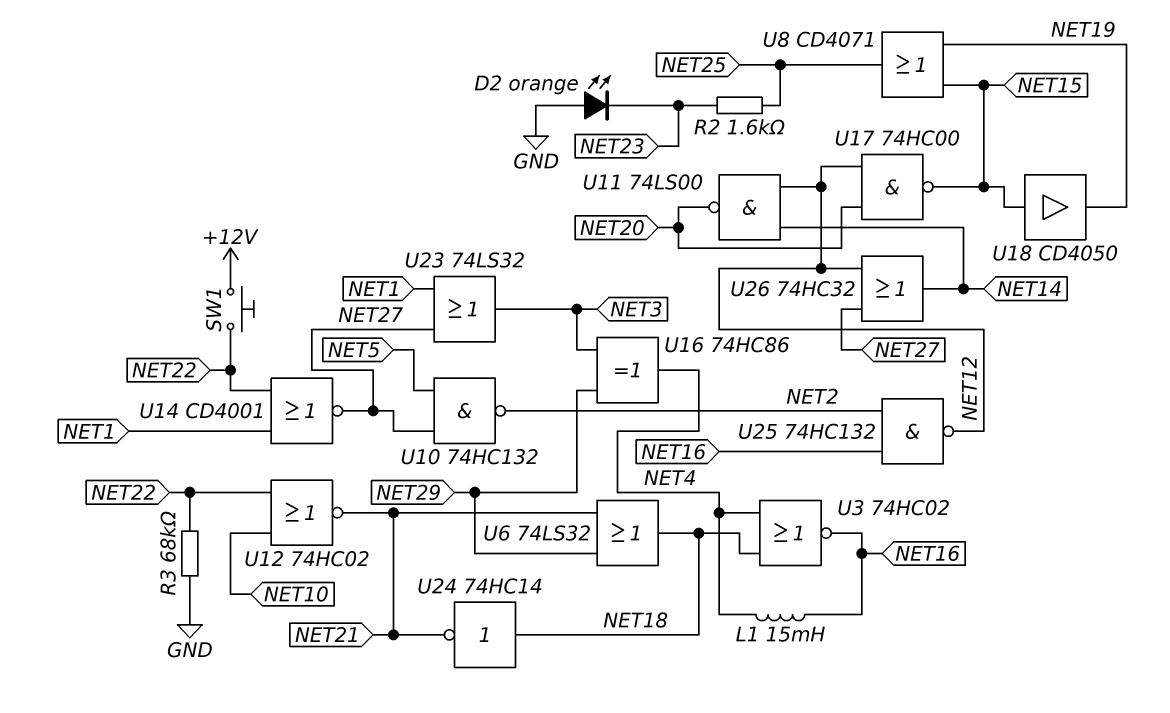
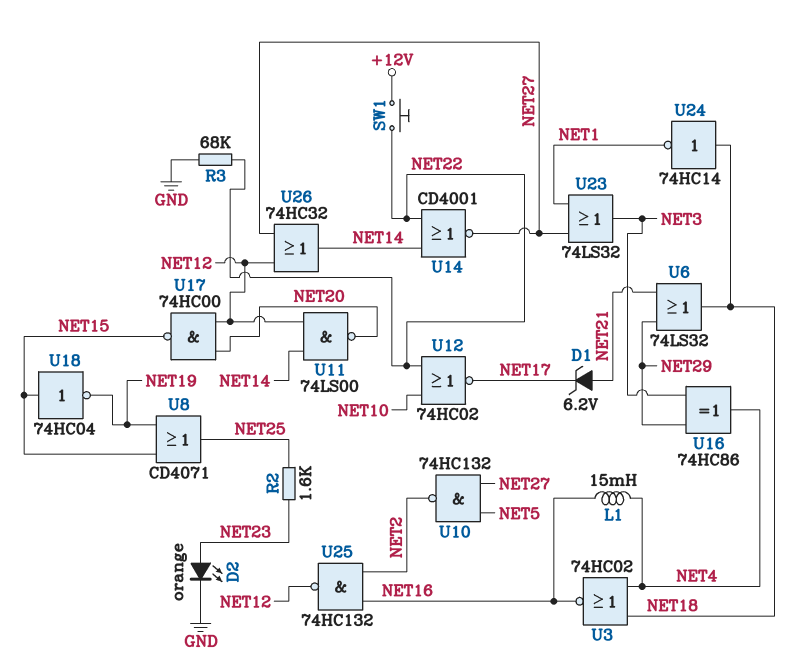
D1: none -> zener 6.2V (A NET21, K NET17)
D2: LED orange (A GND, K NET23) -> LED orange (A NET23, K GND)
U12: NOR 74HC02 (in NET10, in NET22, out NET21) -> NOR 74HC02 (in NET10, in NET22, out NET17)
U14: NOR CD4001 (in NET1, in NET22, out NET27) -> NOR CD4001 (in NET14, in NET22, out NET27)
U18: buffer CD4050 (in NET15, out NET19) -> NOT 74HC04 (in NET15, out NET19)
U24: NOT 74HC14 (in NET18, out NET21) -> NOT 74HC14 (in NET18, out NET1)

